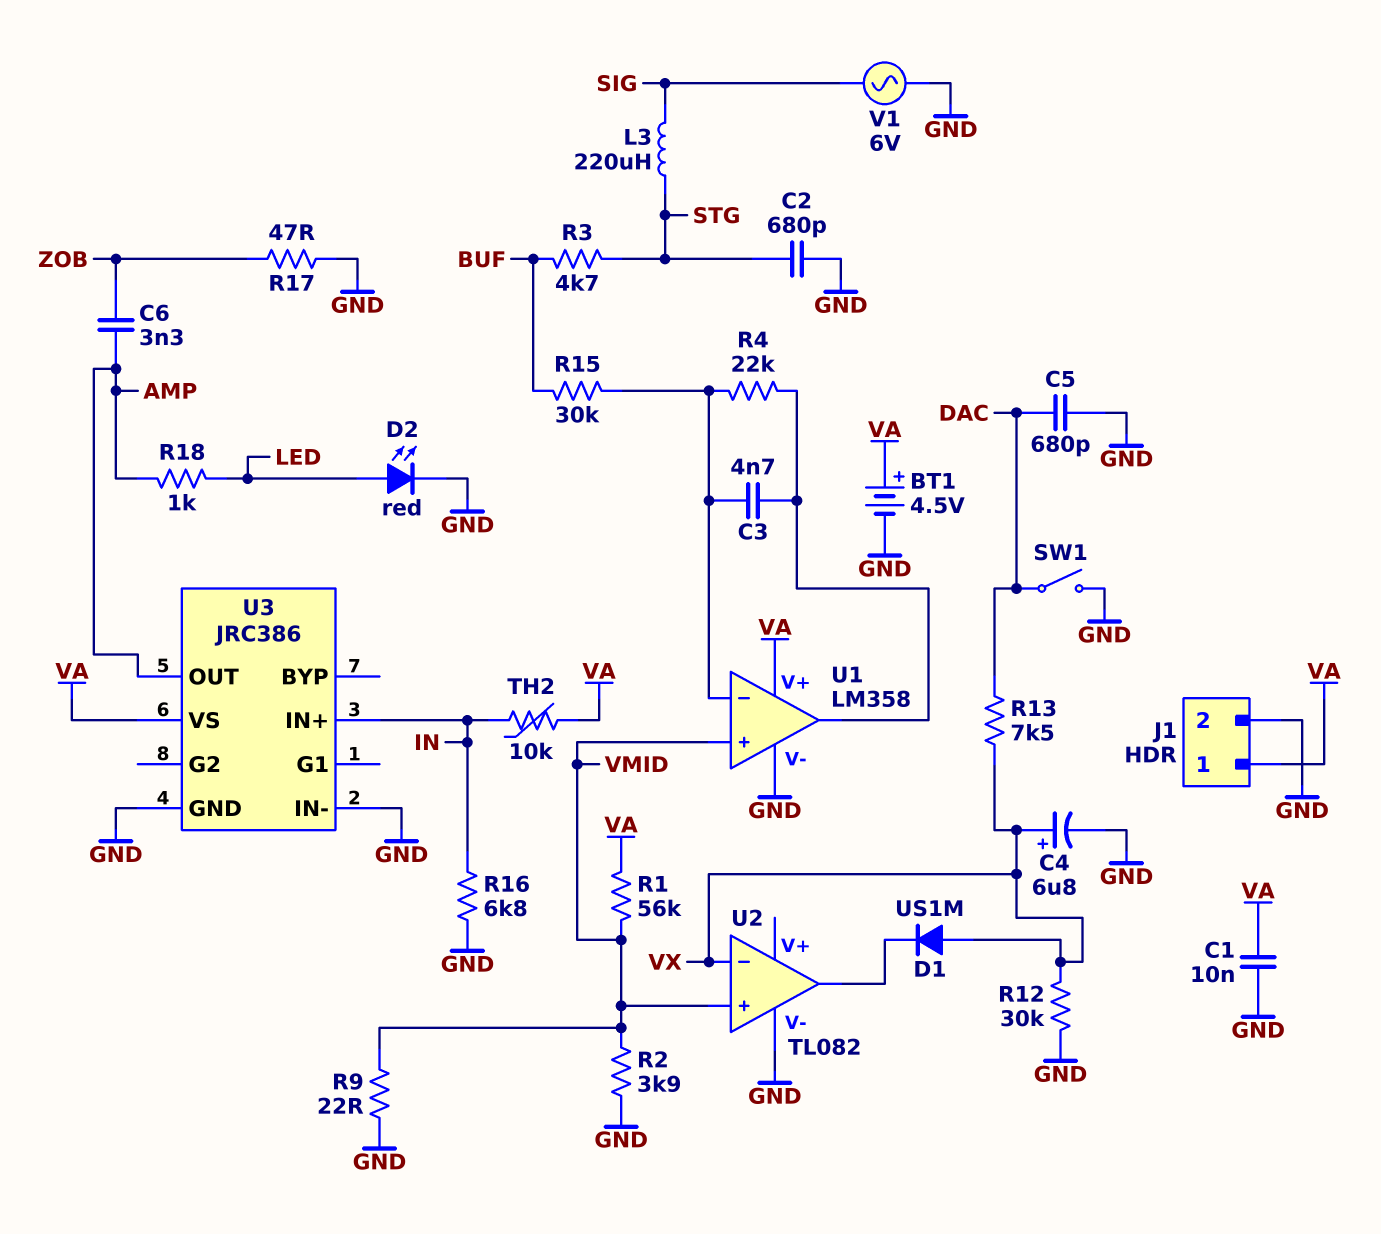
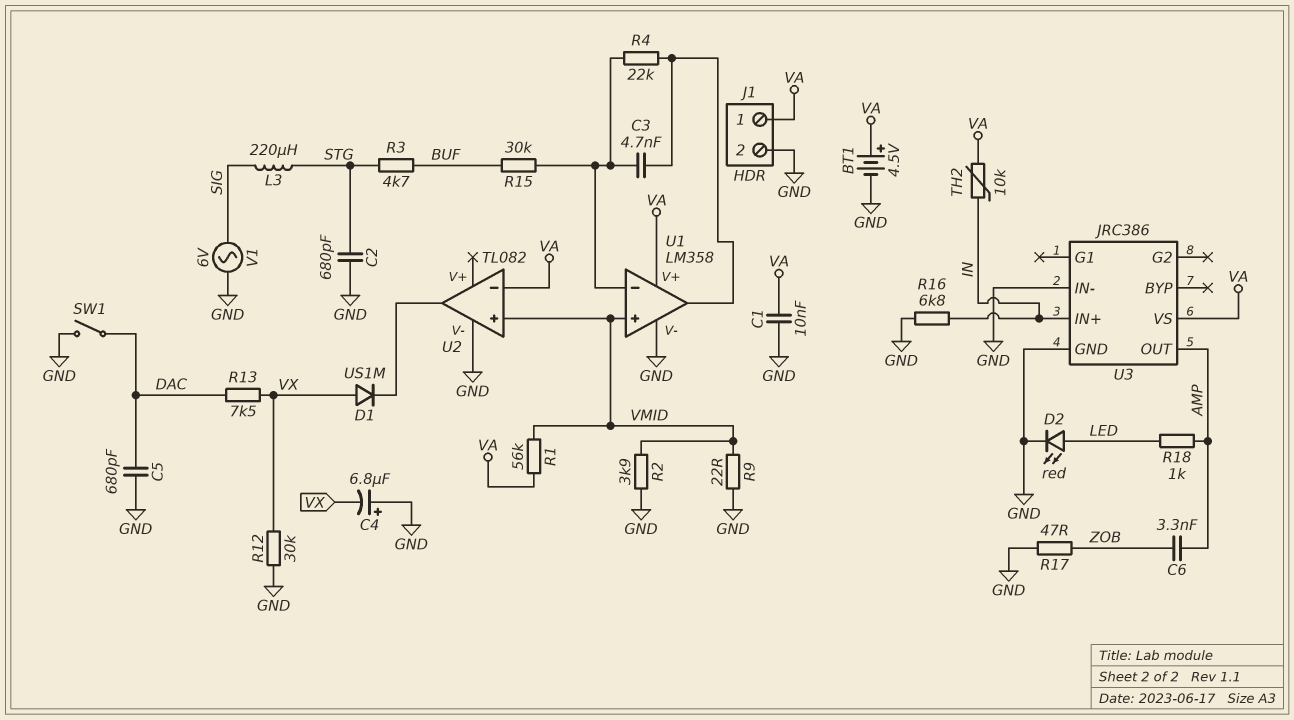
C4: 6.8uF (plus VX, minus GND) -> 6.8uF (plus GND, minus VX)
U2 pin in-: VX -> VA

